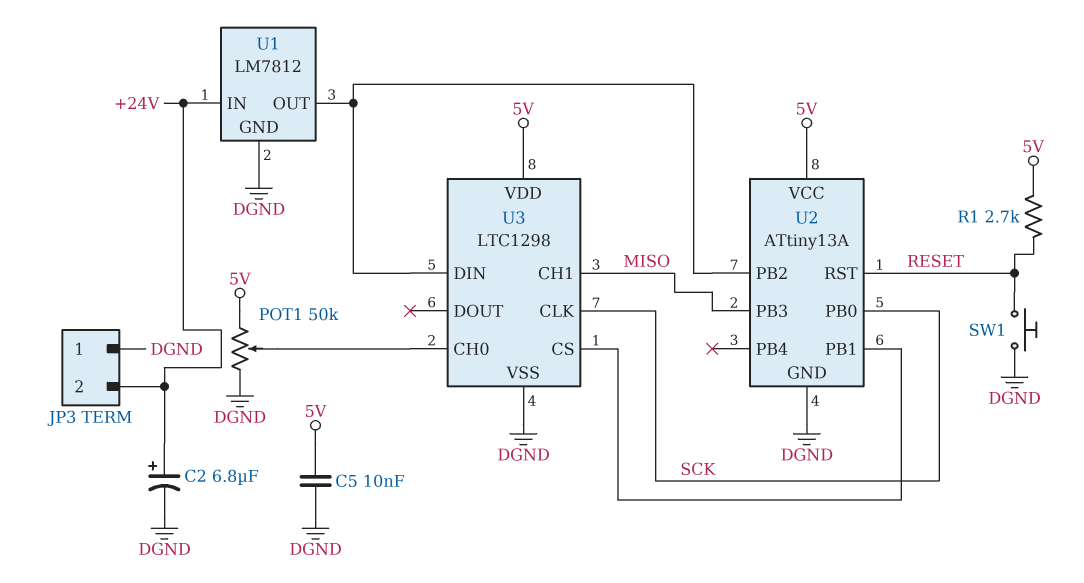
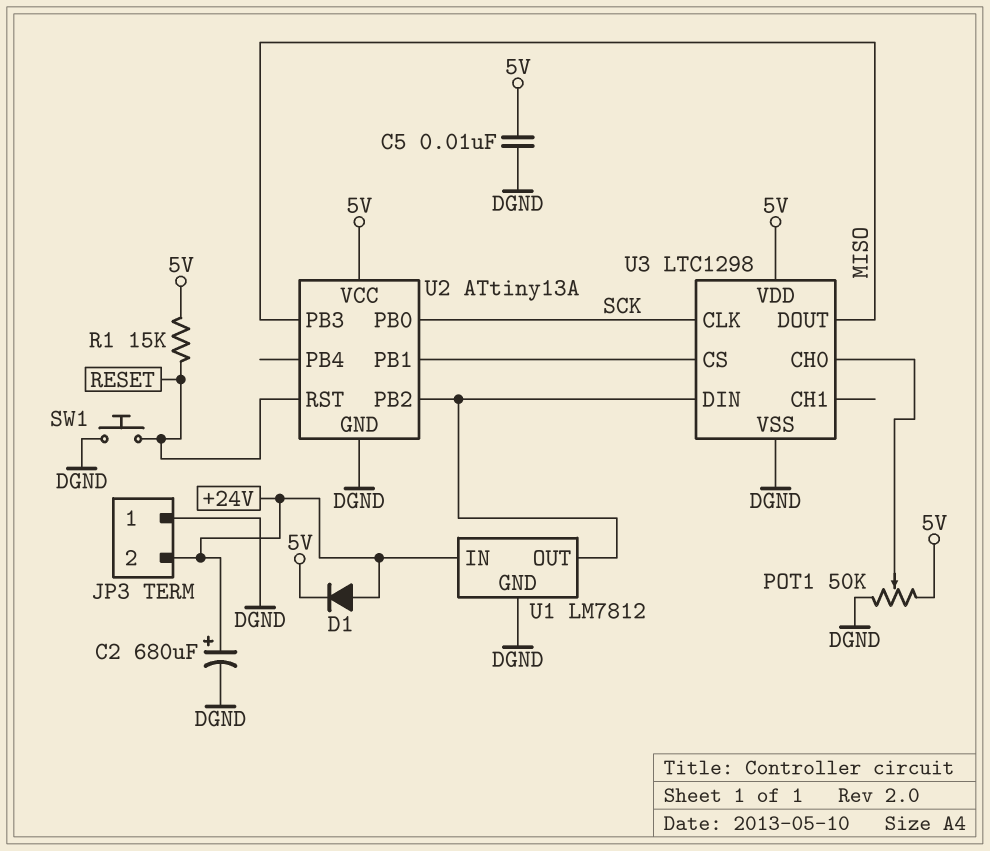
C2: 6.8uF (plus +24V, minus DGND) -> 680uF (plus +24V, minus DGND)
D1: none -> diode (A +24V, K 5V)
R1: 2.7k (5V, RESET) -> 15k (5V, RESET)
U3 pin CH1: MISO -> none
U3 pin DOUT: none -> MISO

